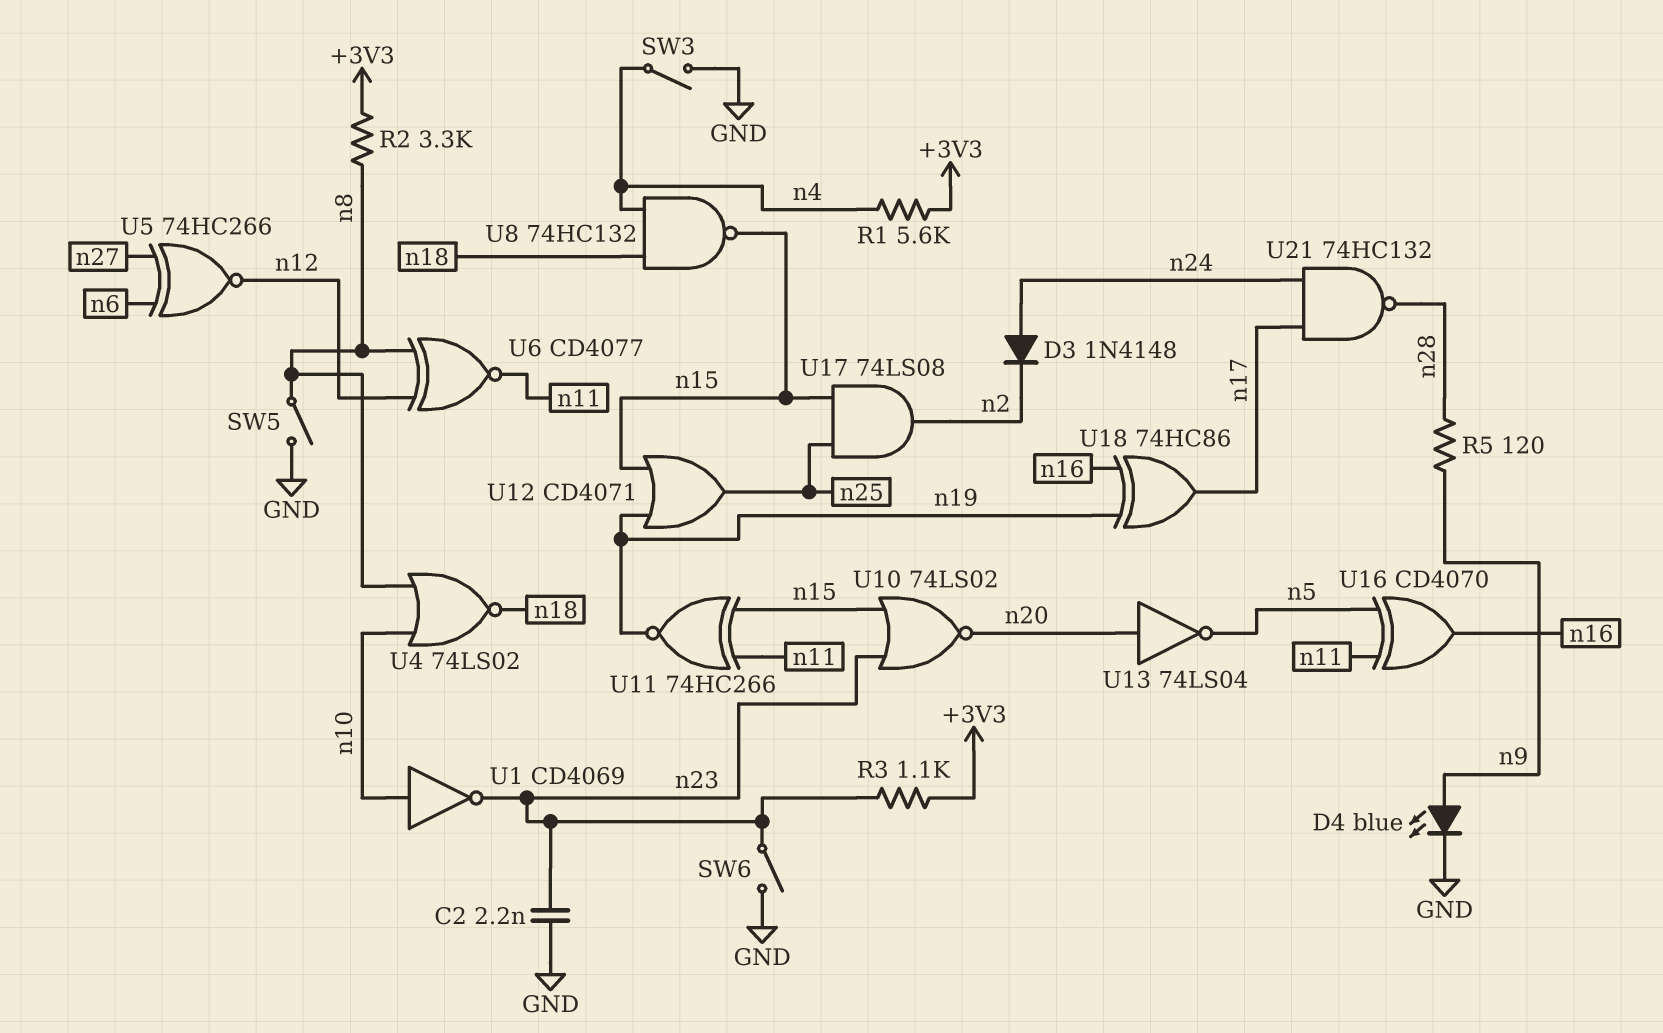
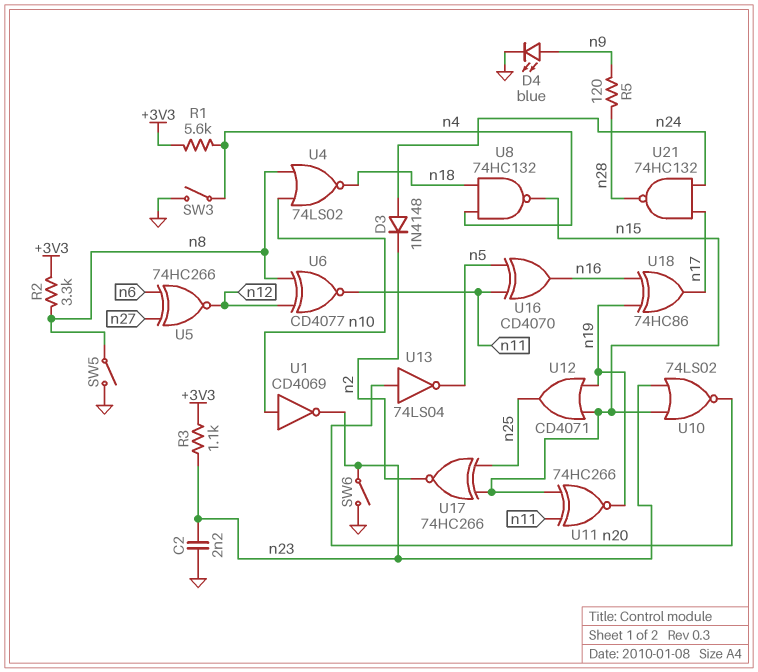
U17: AND 74LS08 (in n15, in n25, out n2) -> XNOR 74HC266 (in n15, in n25, out n2)

